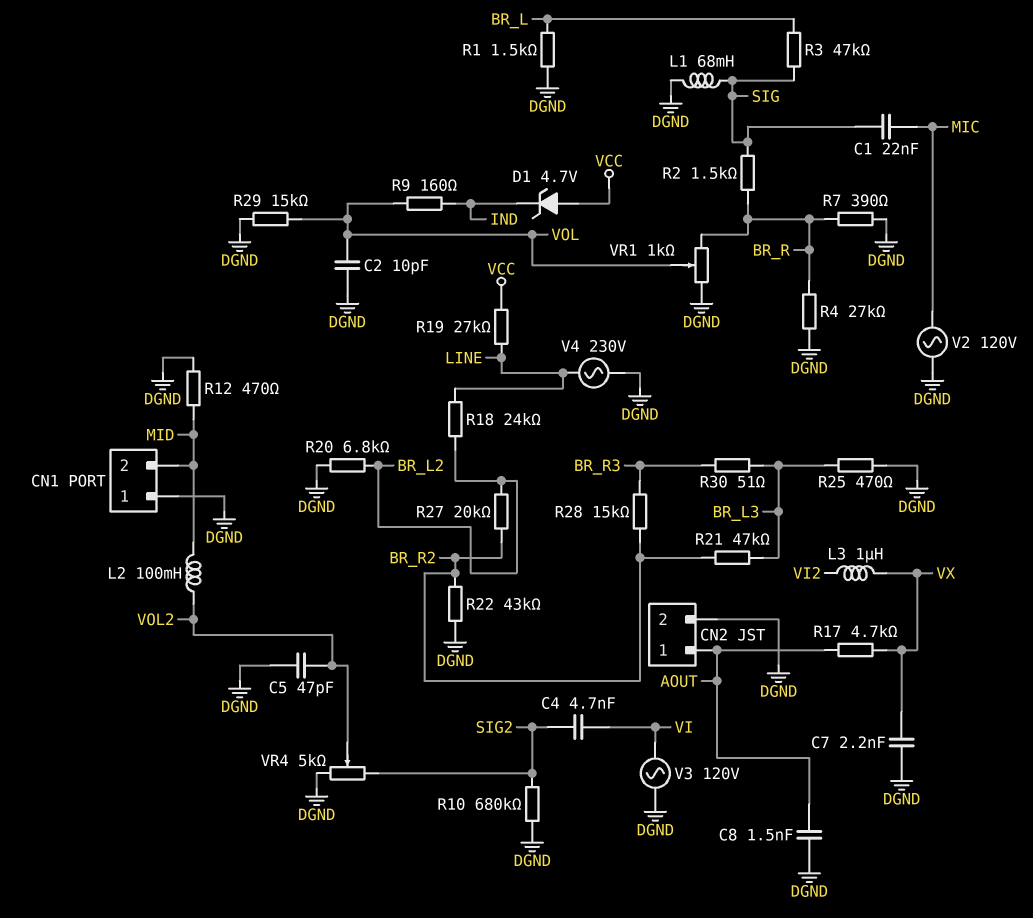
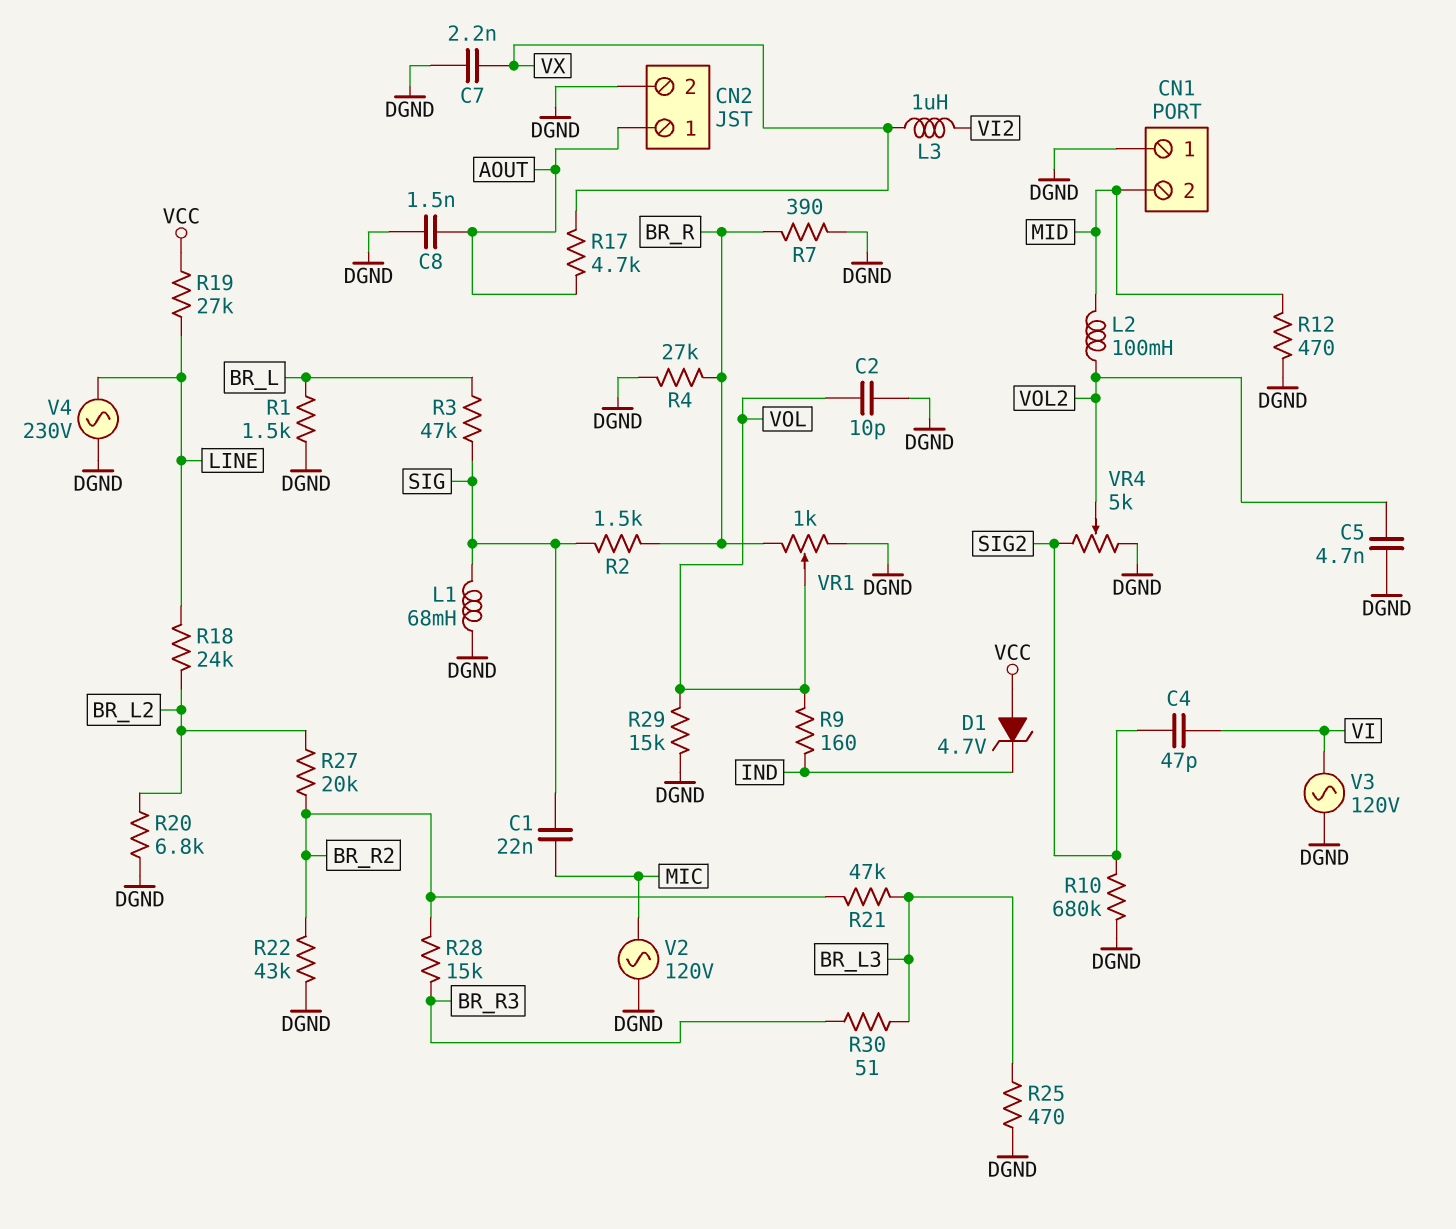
C4: 4.7nF (SIG2, VI) -> 47pF (SIG2, VI)
C5: 47pF (DGND, VOL2) -> 4.7nF (DGND, VOL2)

